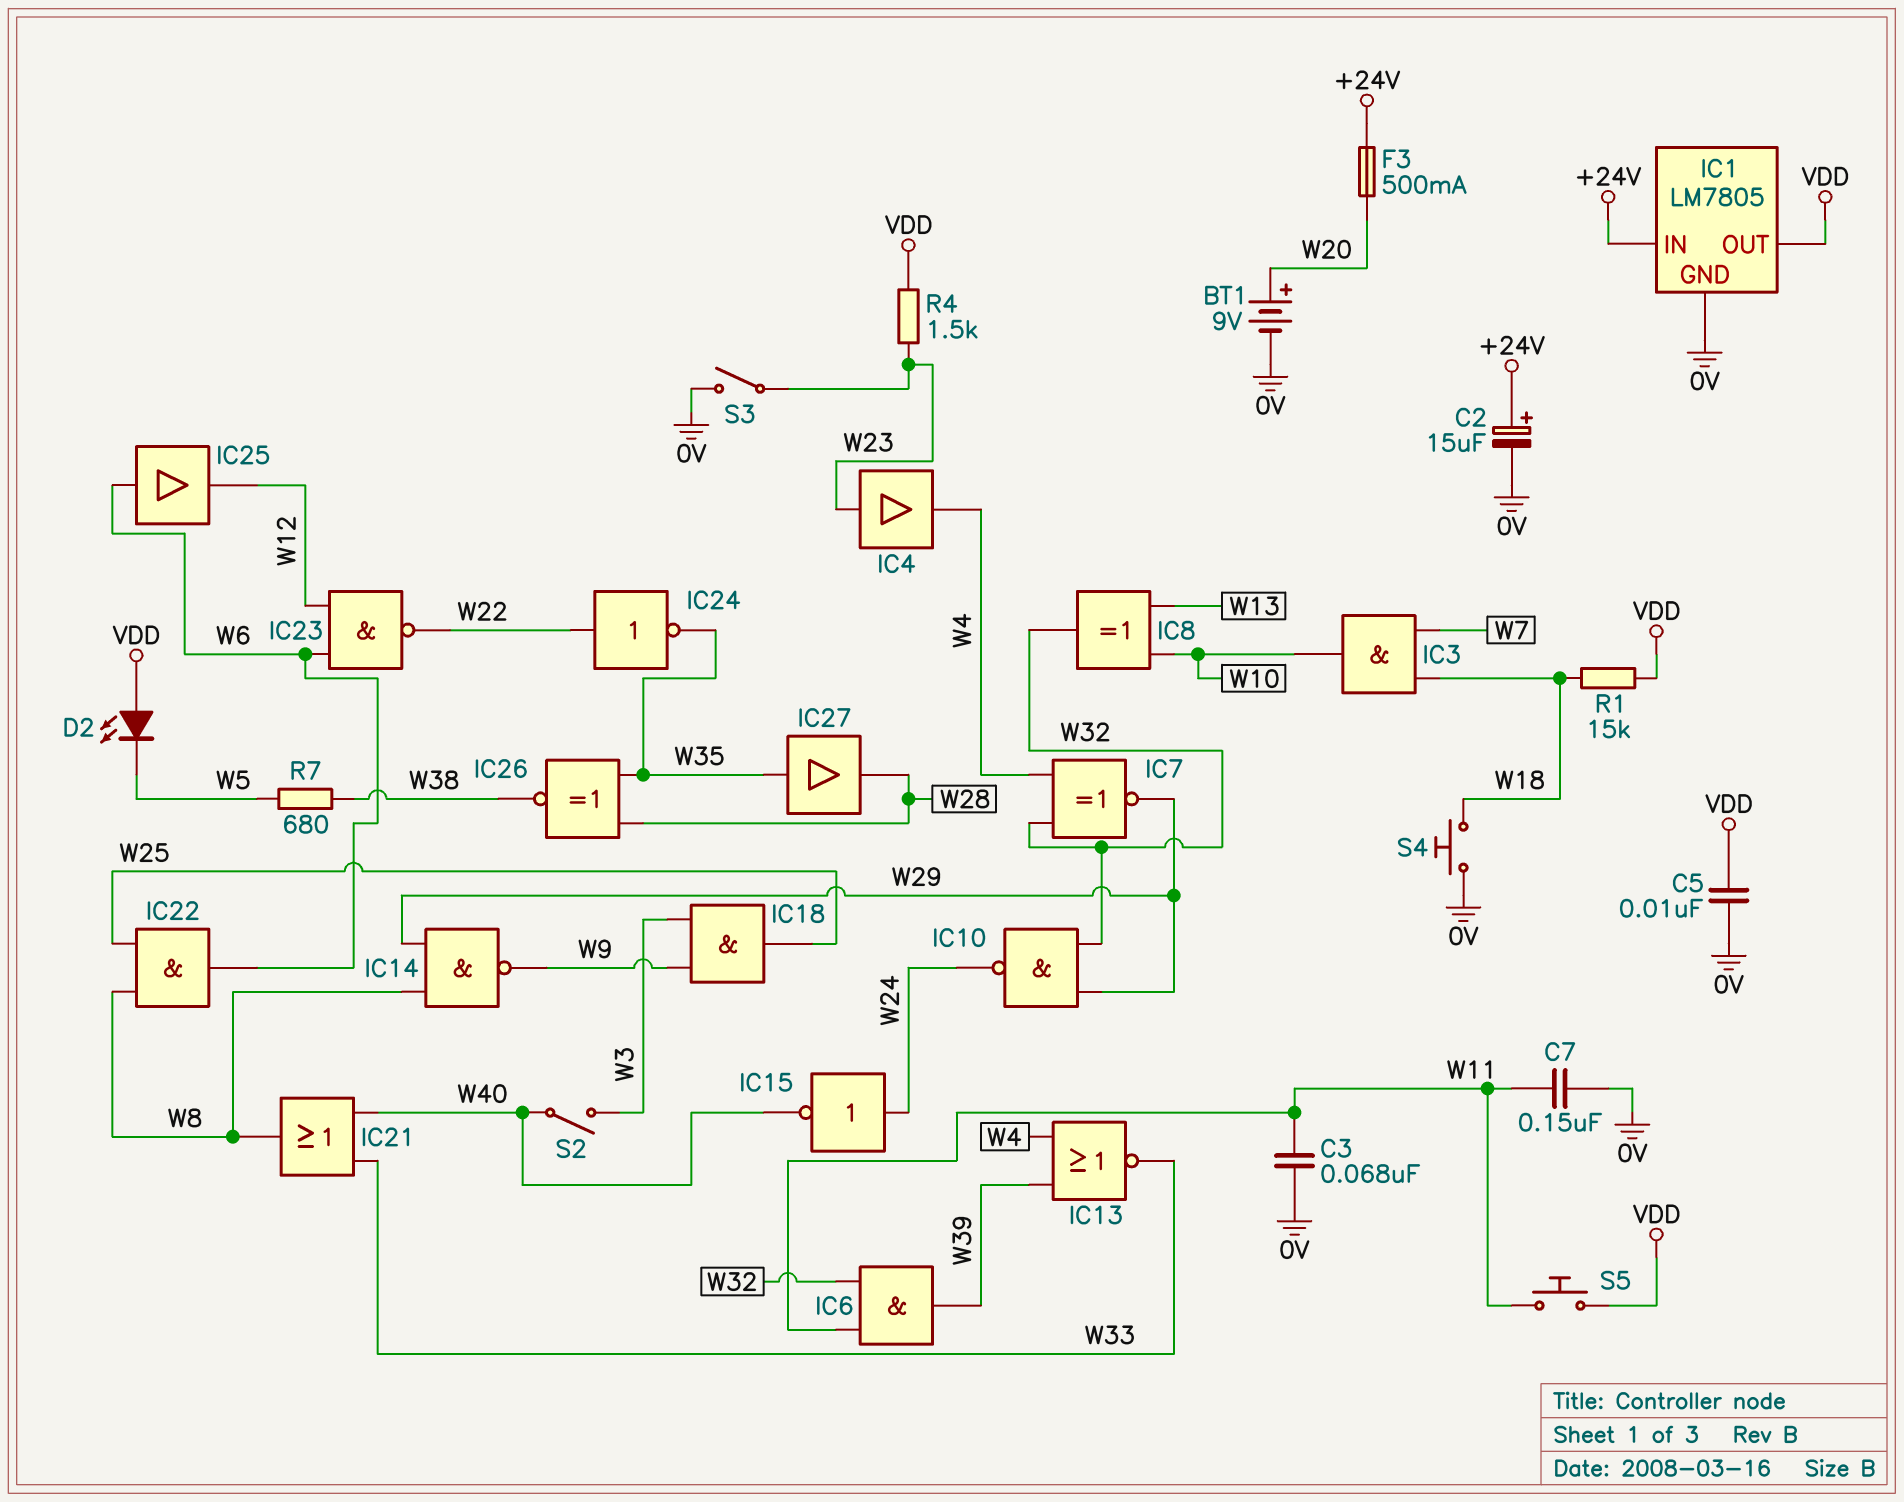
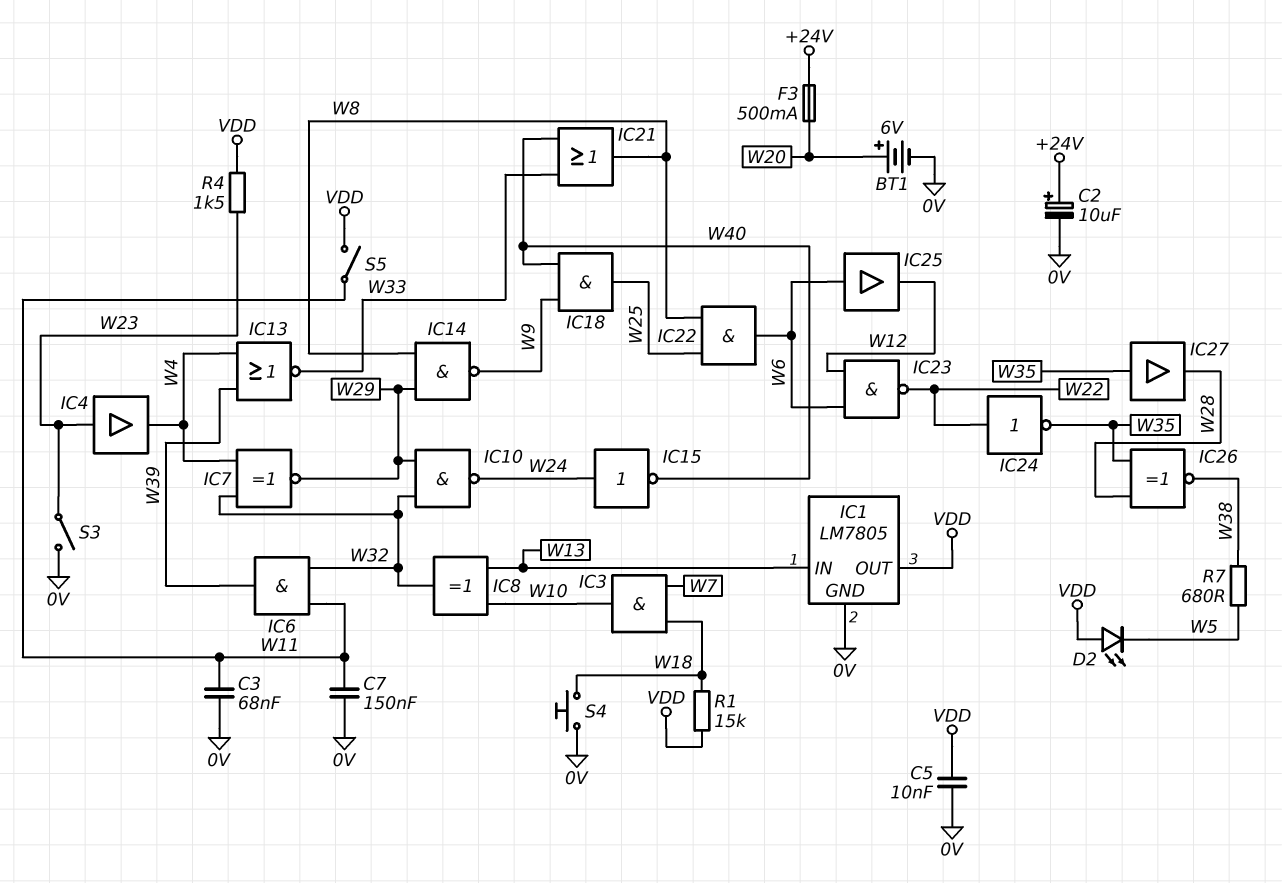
BT1: 9V (plus W20, minus 0V) -> 6V (plus W20, minus 0V)
C2: 15uF (plus +24V, minus 0V) -> 10uF (plus +24V, minus 0V)
IC1 pin IN: +24V -> W13
IC18: AND (in W3, in W9, out W25) -> AND (in W9, in W40, out W25)
S2: switch (W3, W40) -> none
S5: button (VDD, W11) -> switch (VDD, W11)

